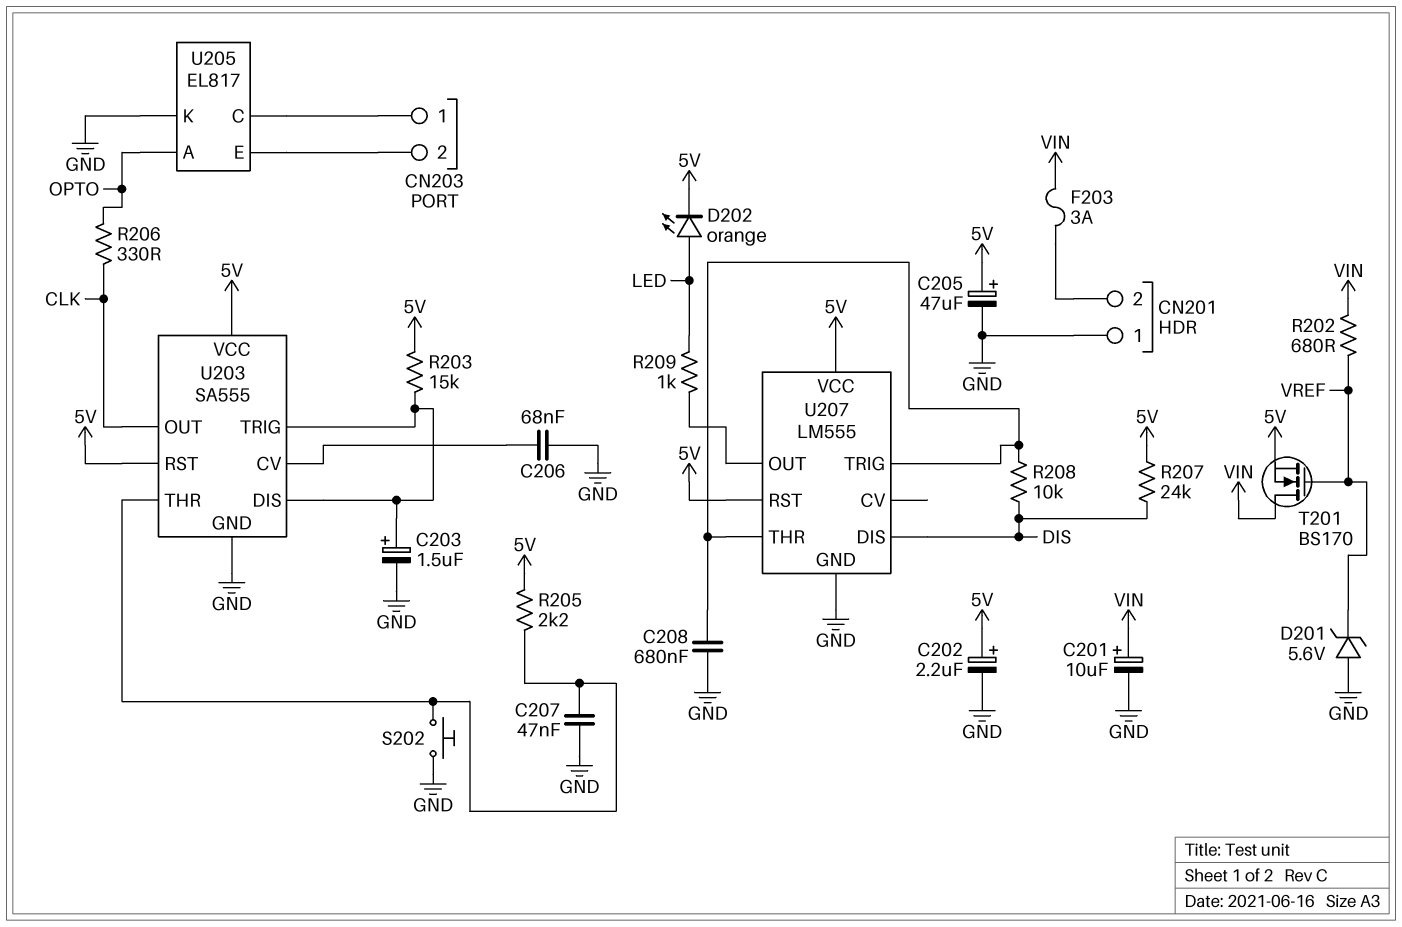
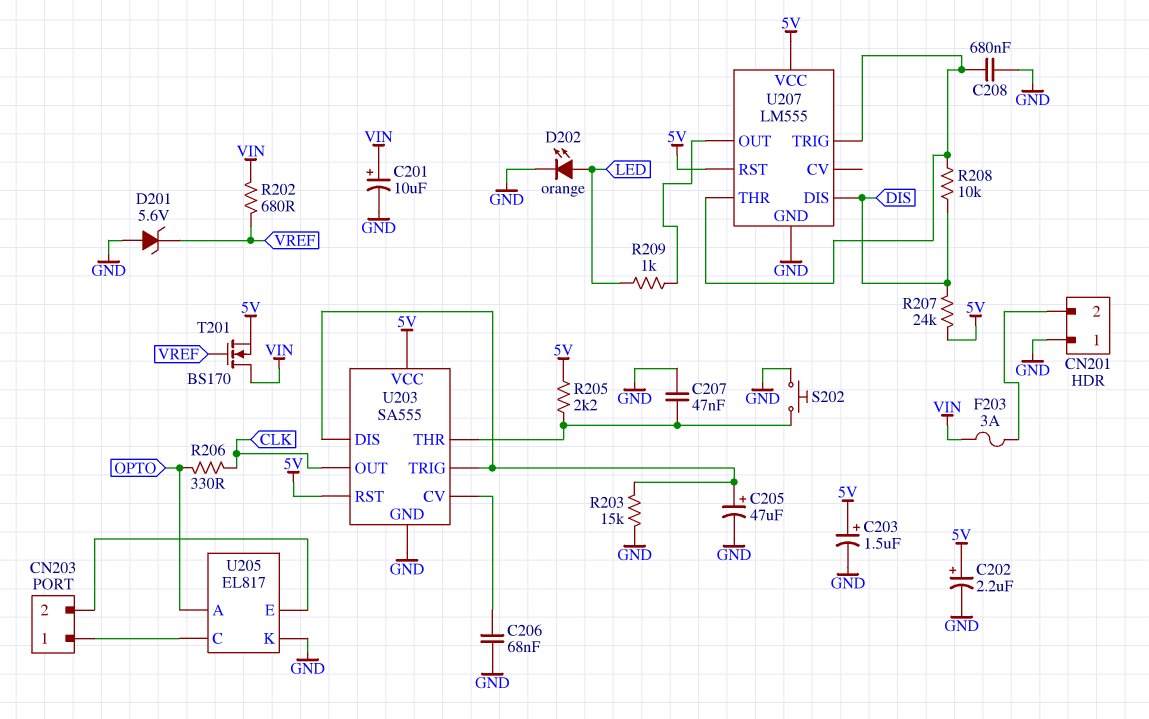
C203: 1.5uF (plus U203/DIS, minus GND) -> 1.5uF (plus 5V, minus GND)
C205: 47uF (plus 5V, minus GND) -> 47uF (plus U203/DIS, minus GND)
D202: LED orange (A LED, K 5V) -> LED orange (A LED, K GND)
R203: 15k (5V, U203/DIS) -> 15k (GND, U203/DIS)

